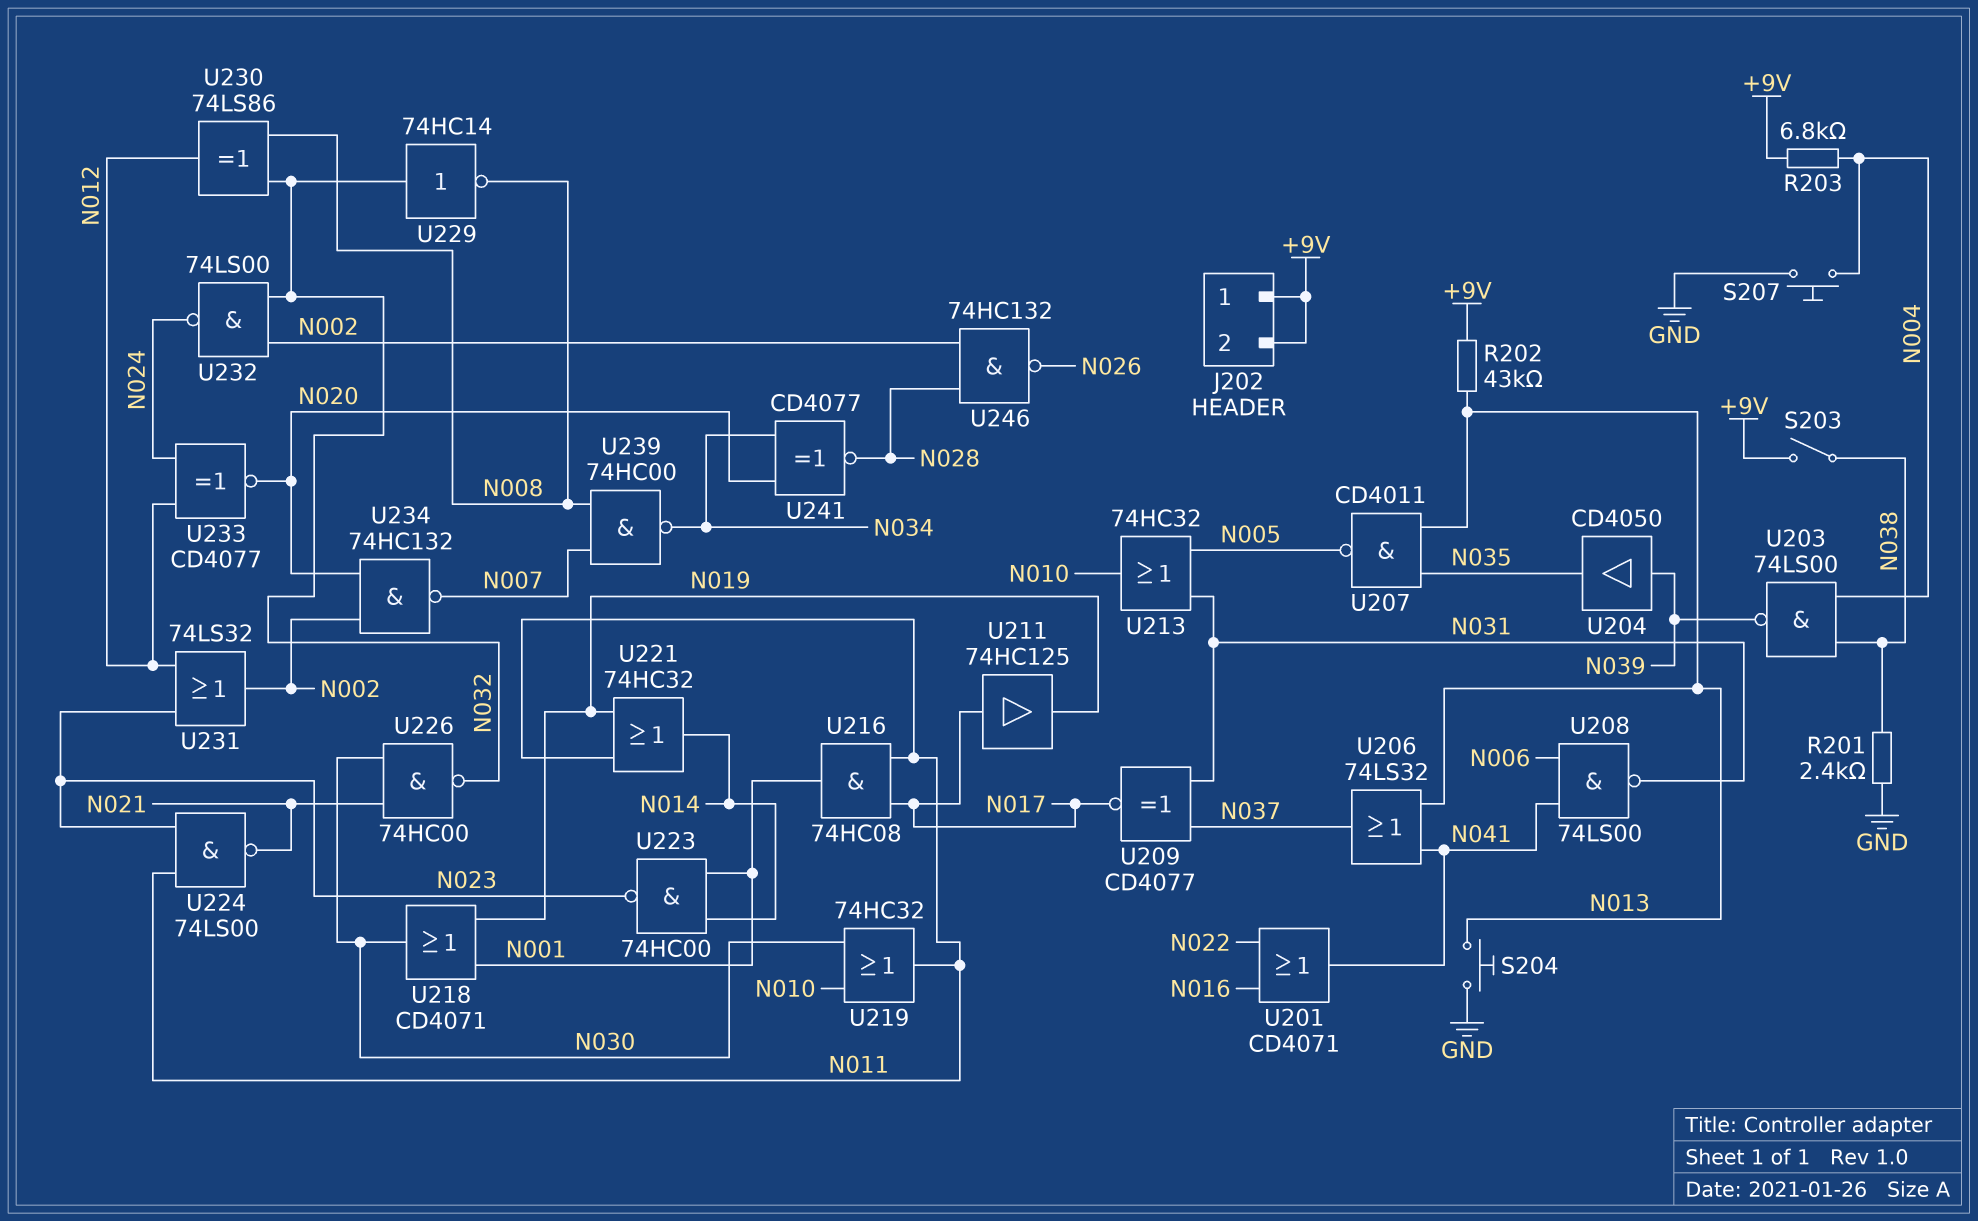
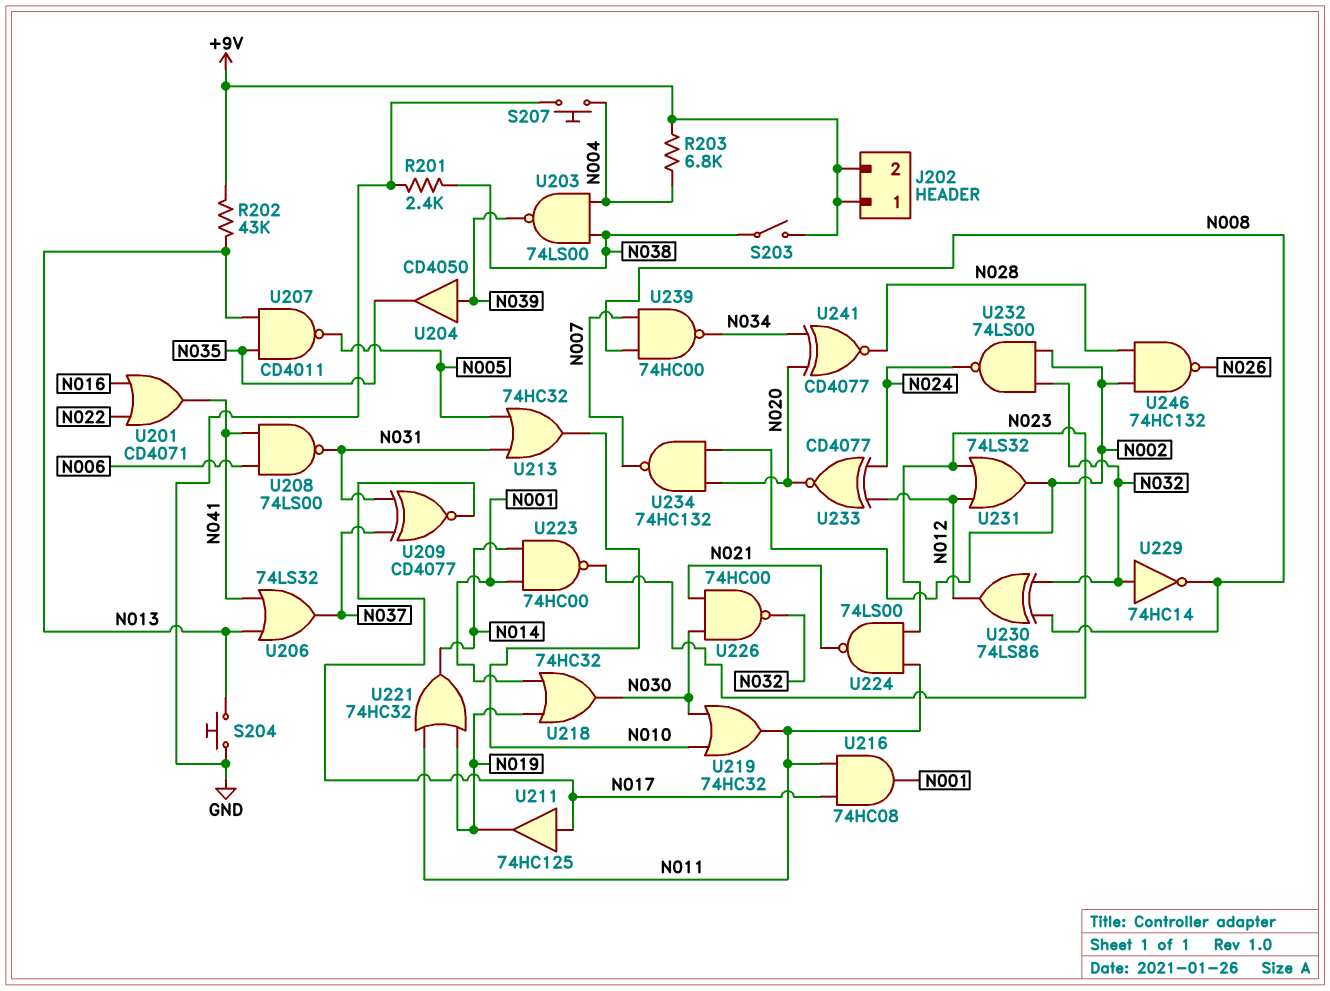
U218: OR CD4071 (in N001, in N019, out N030) -> OR 74HC32 (in N001, in N019, out N030)

